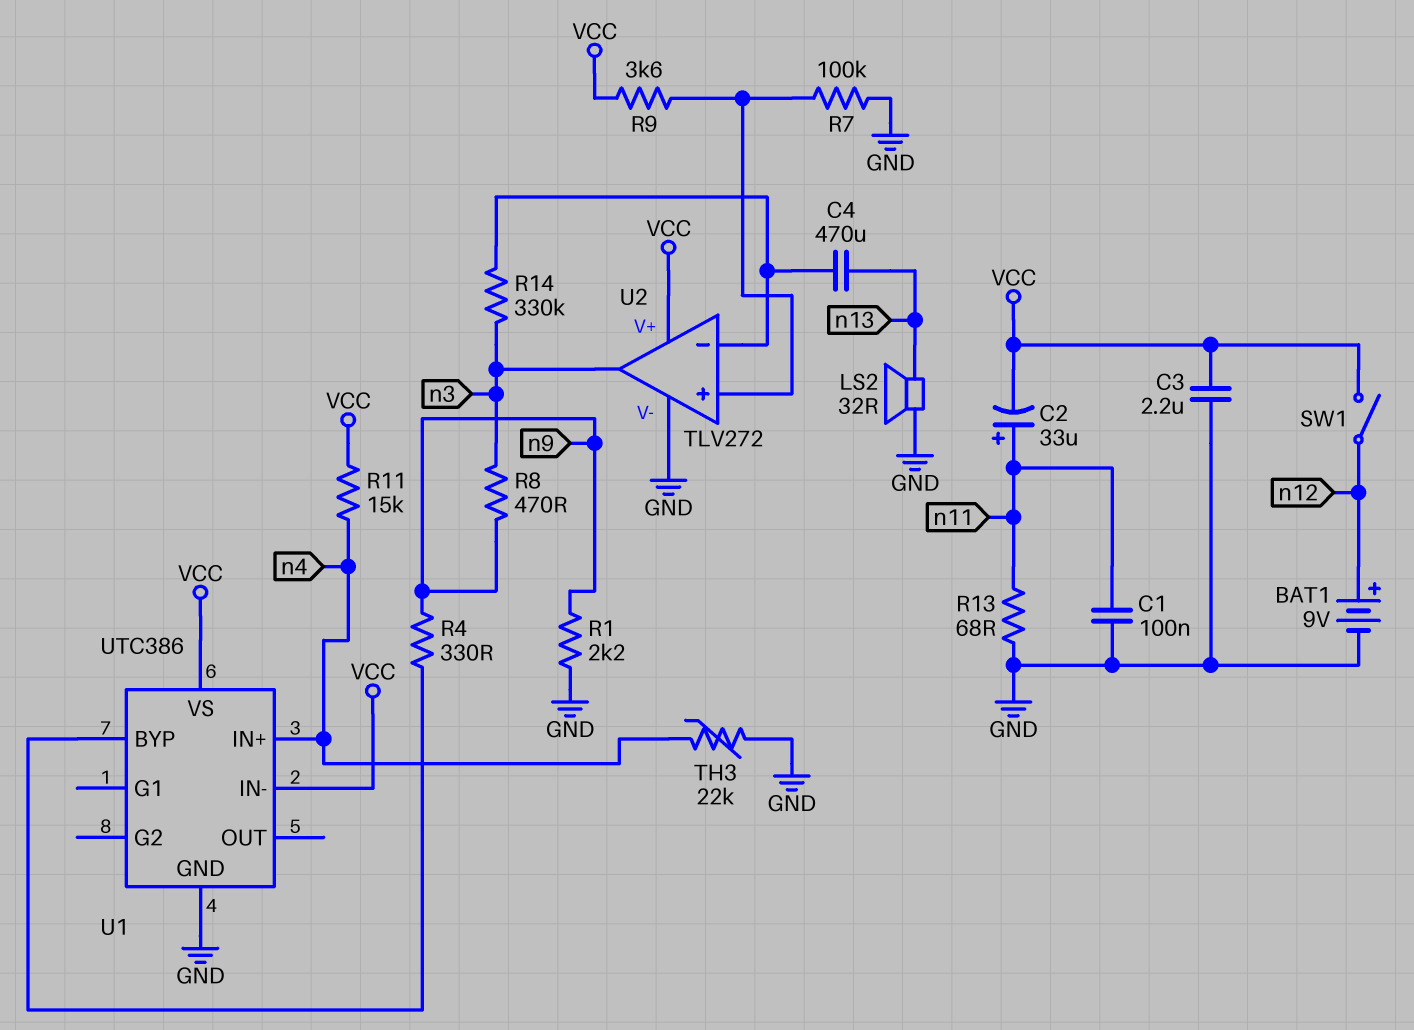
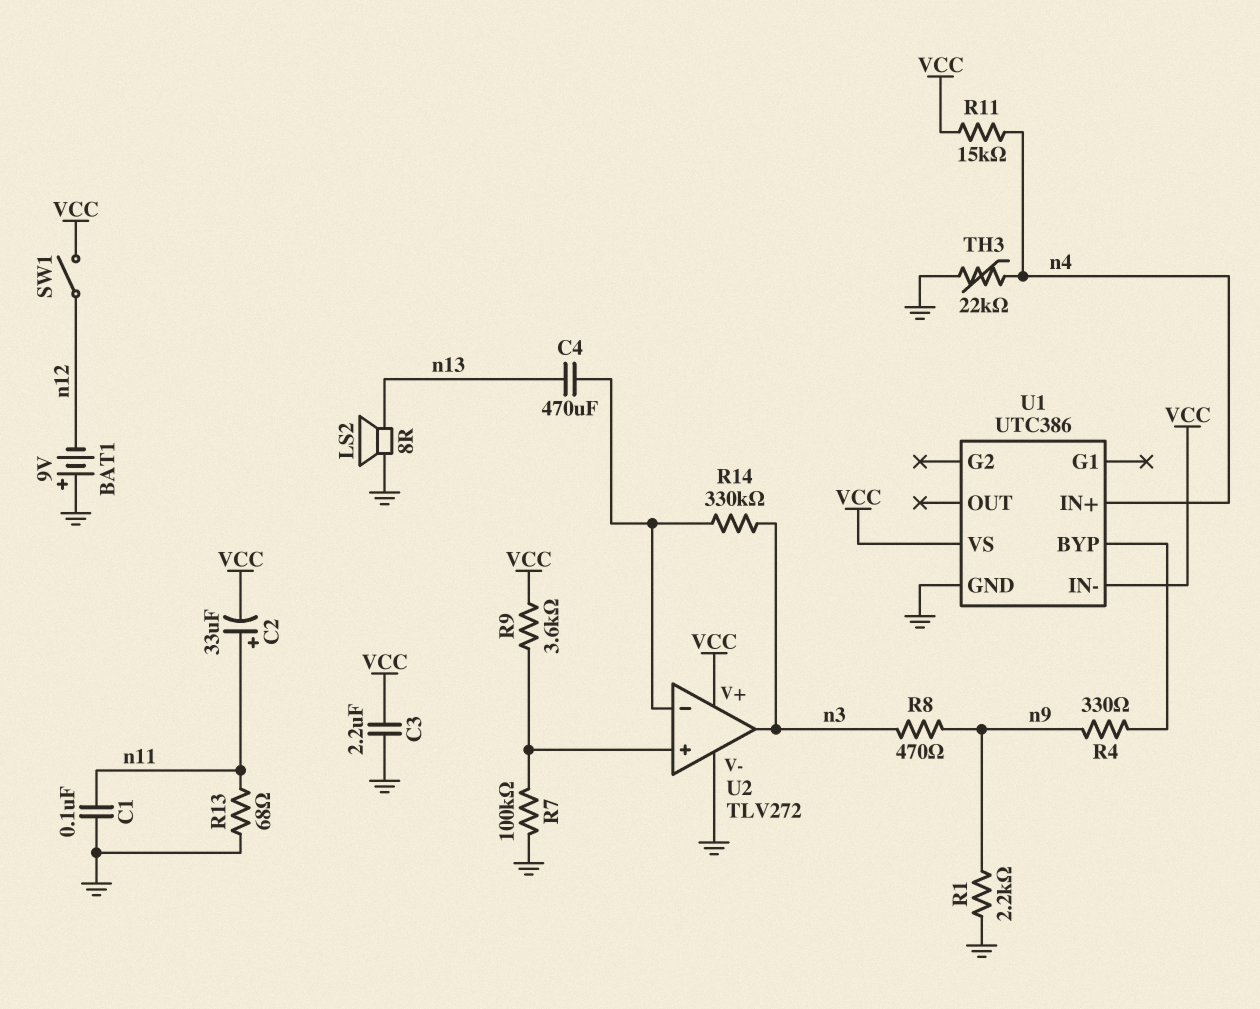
BAT1: 9V (plus n12, minus GND) -> 9V (plus GND, minus n12)
LS2: speaker 32R (GND, n13) -> speaker 8R (GND, n13)

